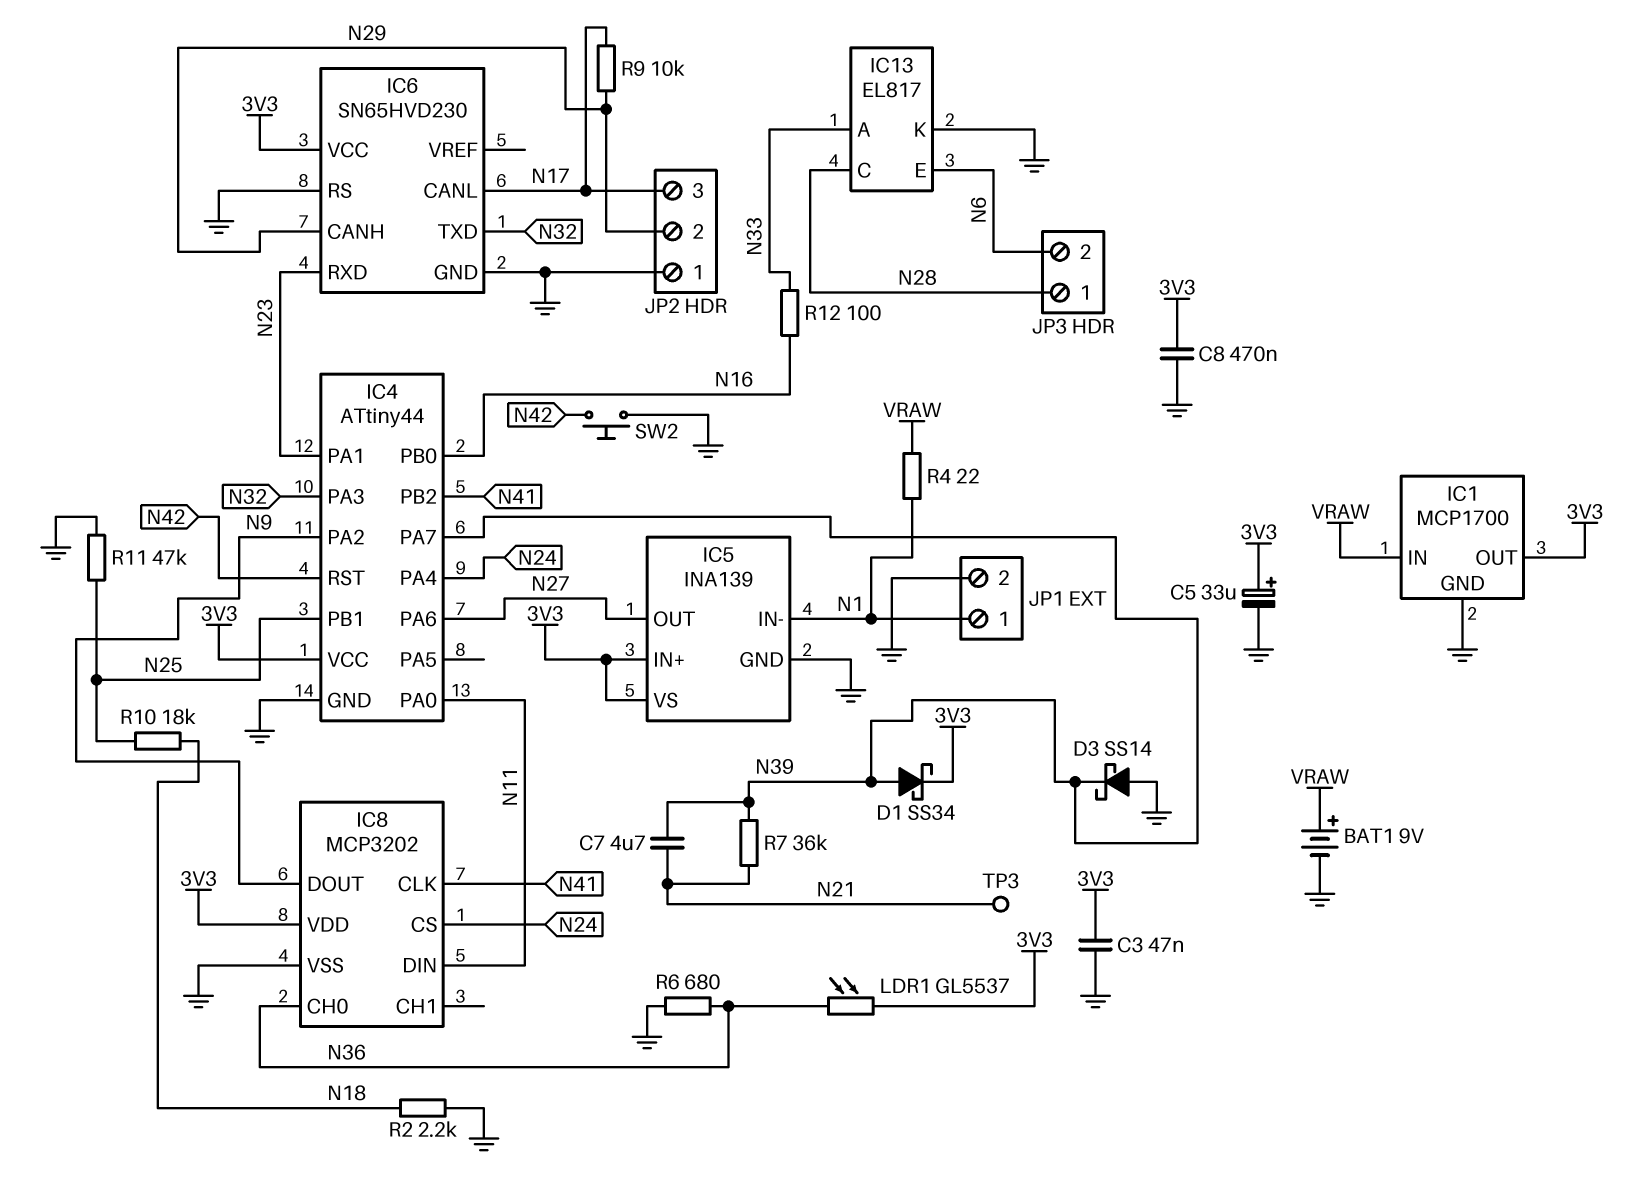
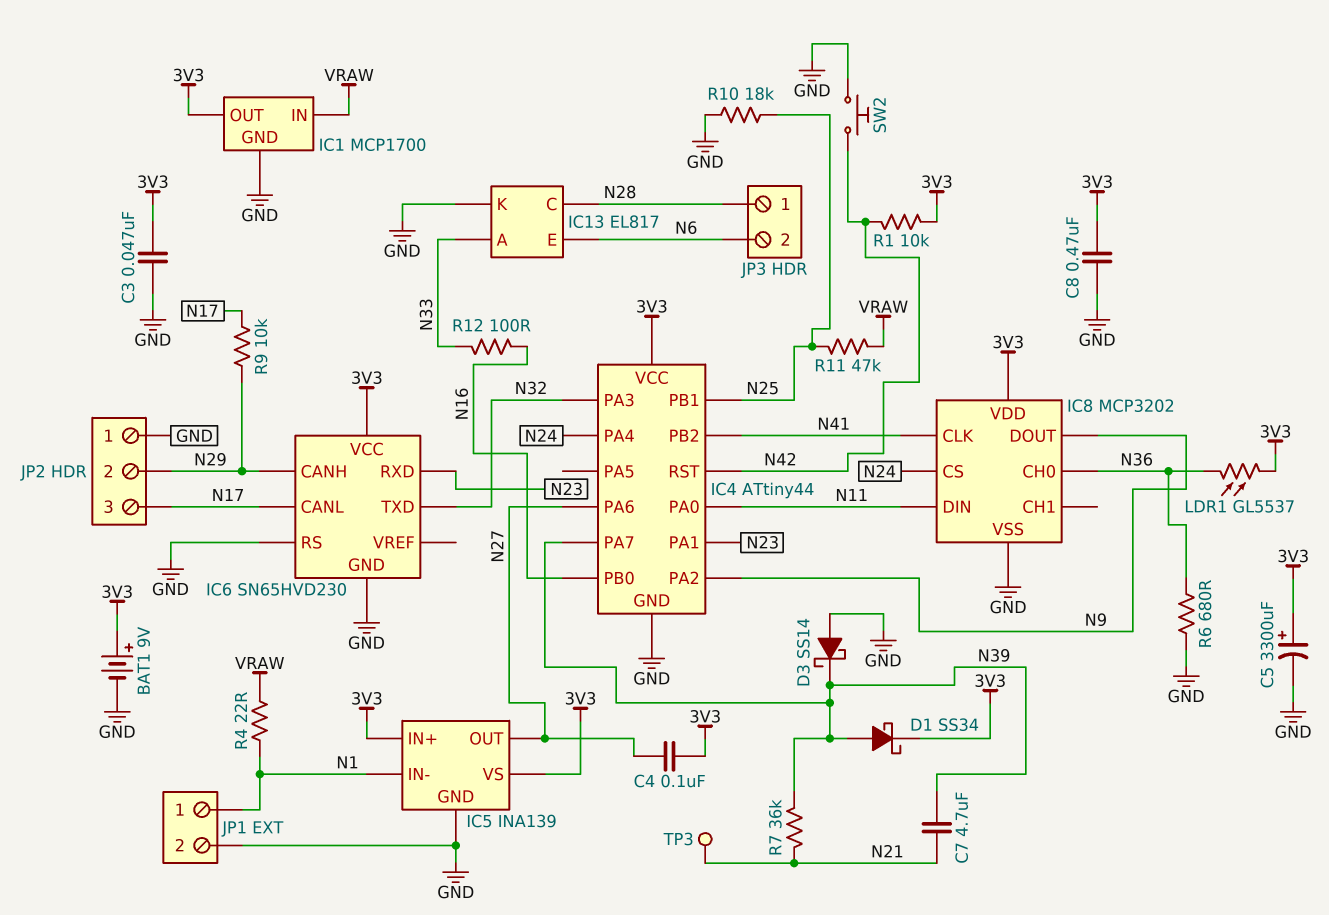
BAT1: 9V (plus VRAW, minus GND) -> 9V (plus 3V3, minus GND)
C4: none -> 100nF (3V3, N27)
C5: 33uF (plus 3V3, minus GND) -> 3300uF (plus 3V3, minus GND)
R1: none -> 10k (3V3, N42)
R2: 2.2k (GND, N18) -> none
R10: 18k (N18, N25) -> 18k (GND, N25)
R11: 47k (GND, N25) -> 47k (N25, VRAW)

